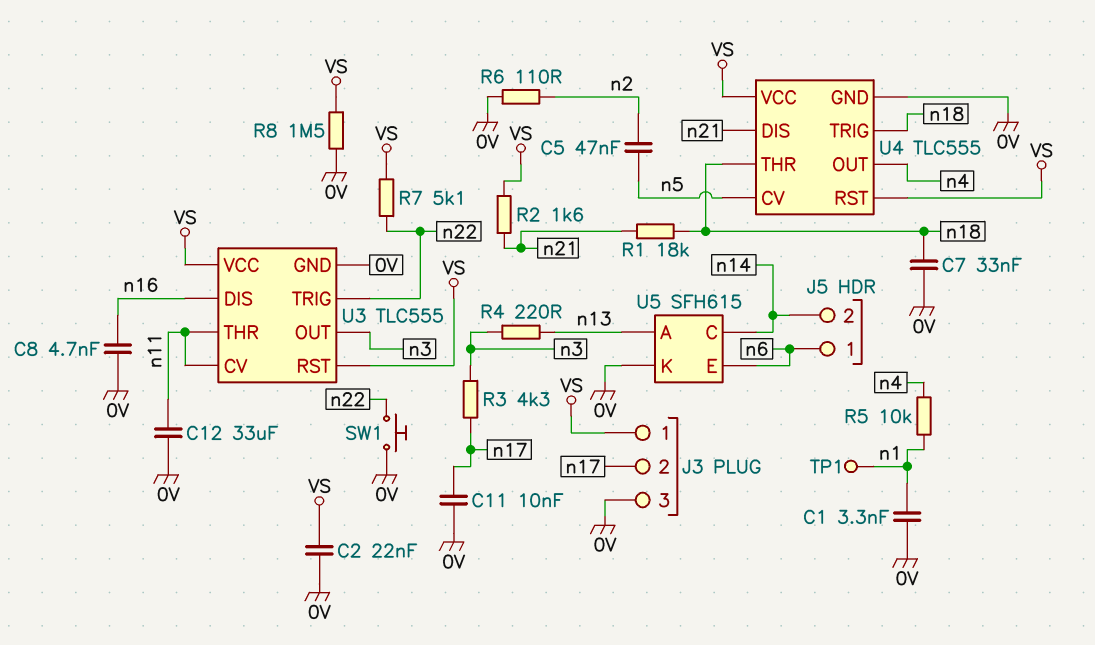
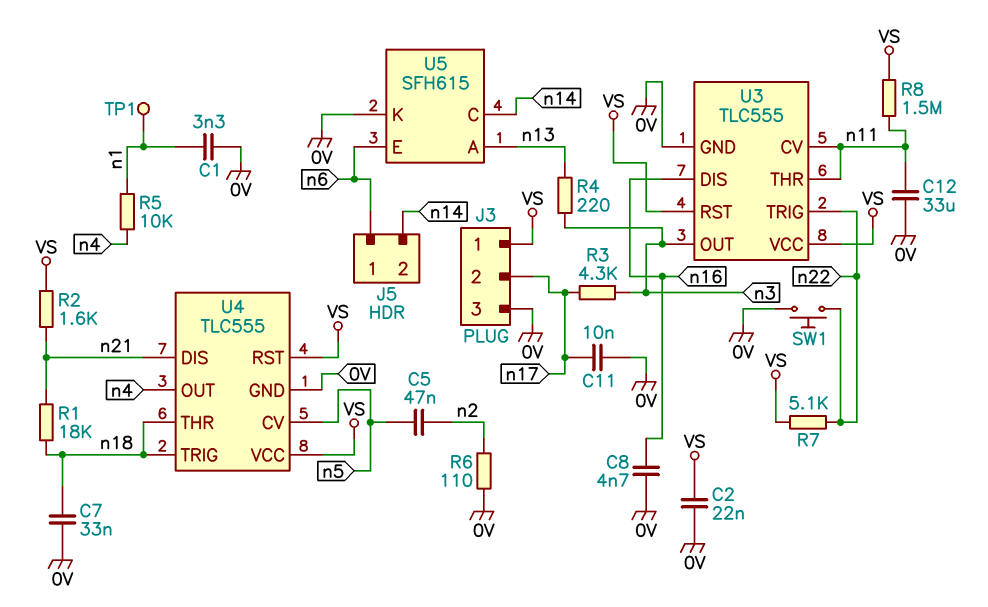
R8: 1.5M (0V, VS) -> 1.5M (VS, n11)

